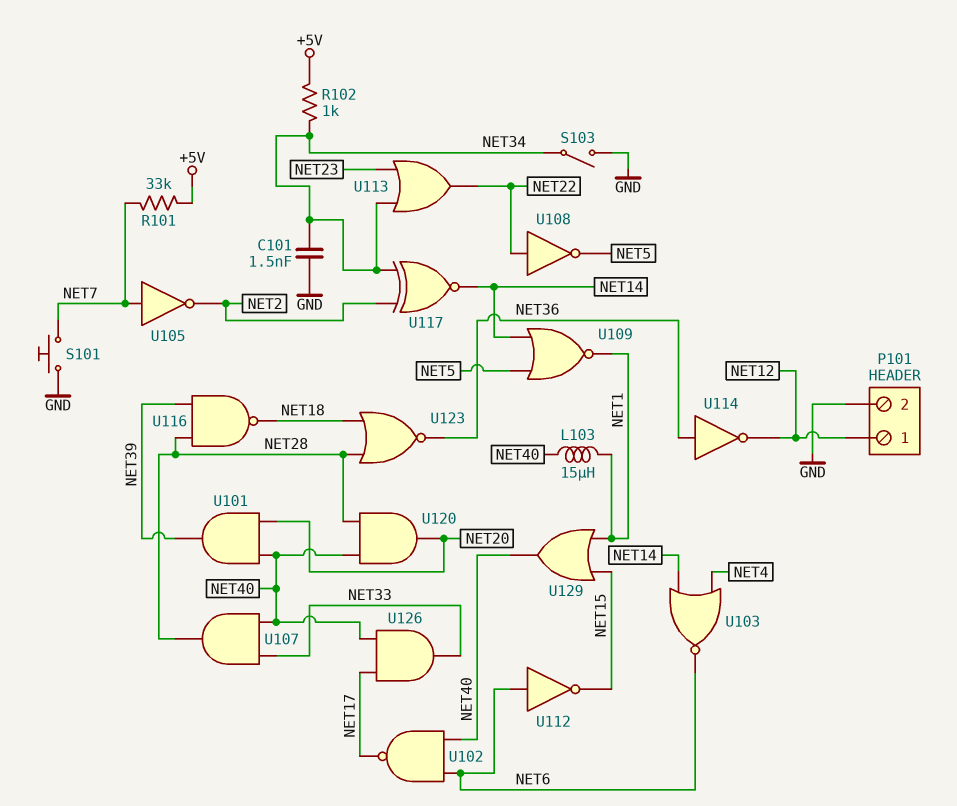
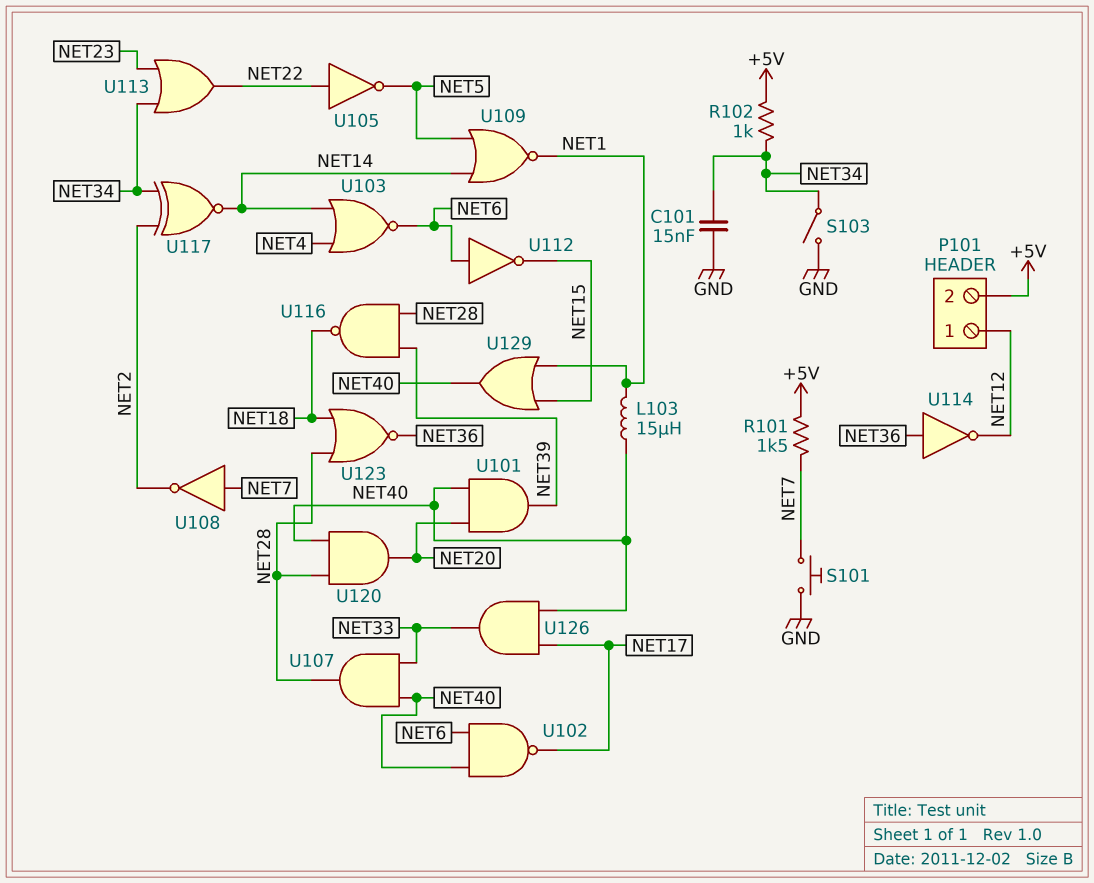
C101: 1.5nF (GND, NET34) -> 15nF (GND, NET34)
P101 pin 2: GND -> +5V
R101: 33k (+5V, NET7) -> 1.5k (+5V, NET7)
U105: NOT (in NET7, out NET2) -> NOT (in NET22, out NET5)
U108: NOT (in NET22, out NET5) -> NOT (in NET7, out NET2)

